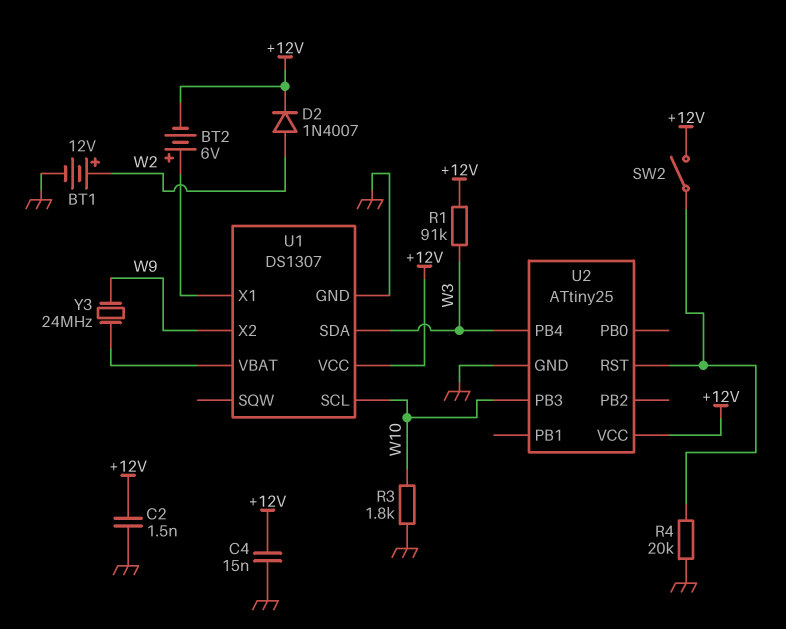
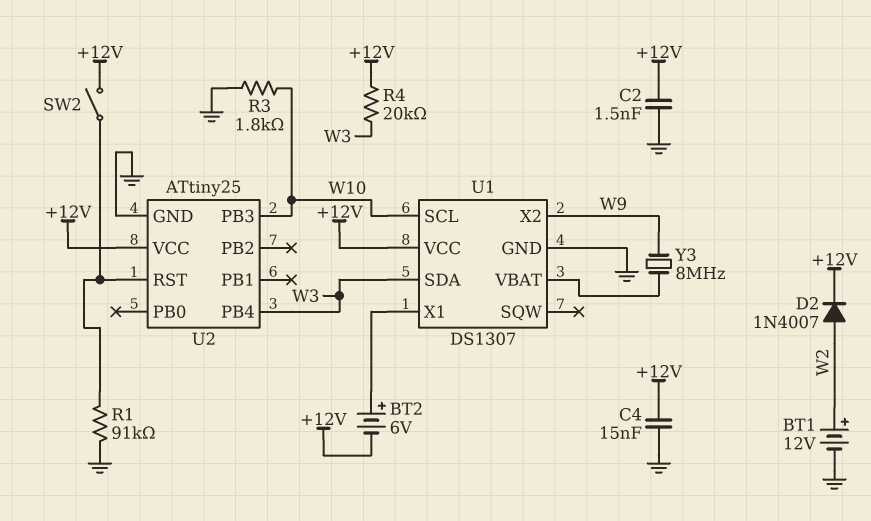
R1: 91k (+12V, W3) -> 91k (GND, U2/RST)
R4: 20k (GND, U2/RST) -> 20k (+12V, W3)
Y3: 24MHz (U1/VBAT, W9) -> 8MHz (U1/VBAT, W9)

